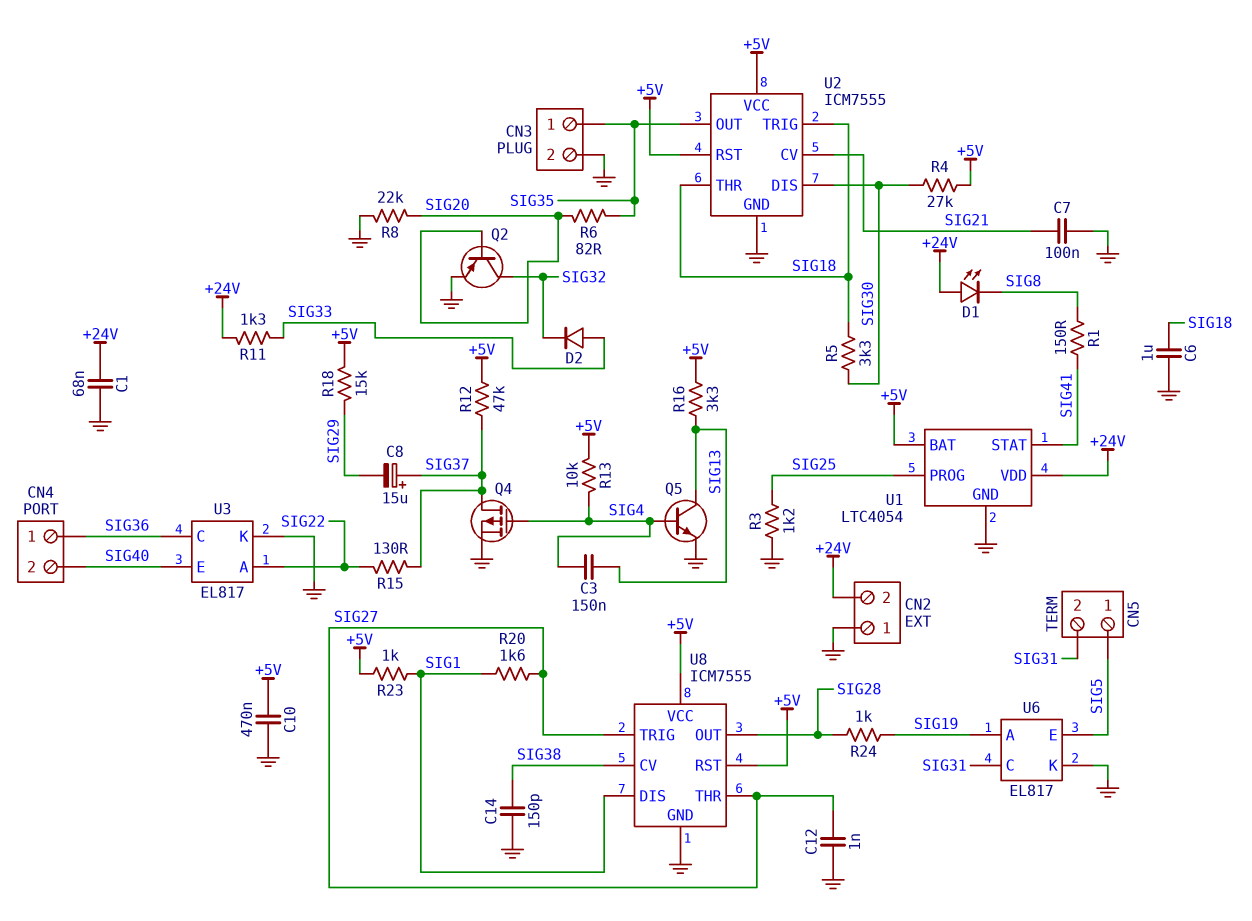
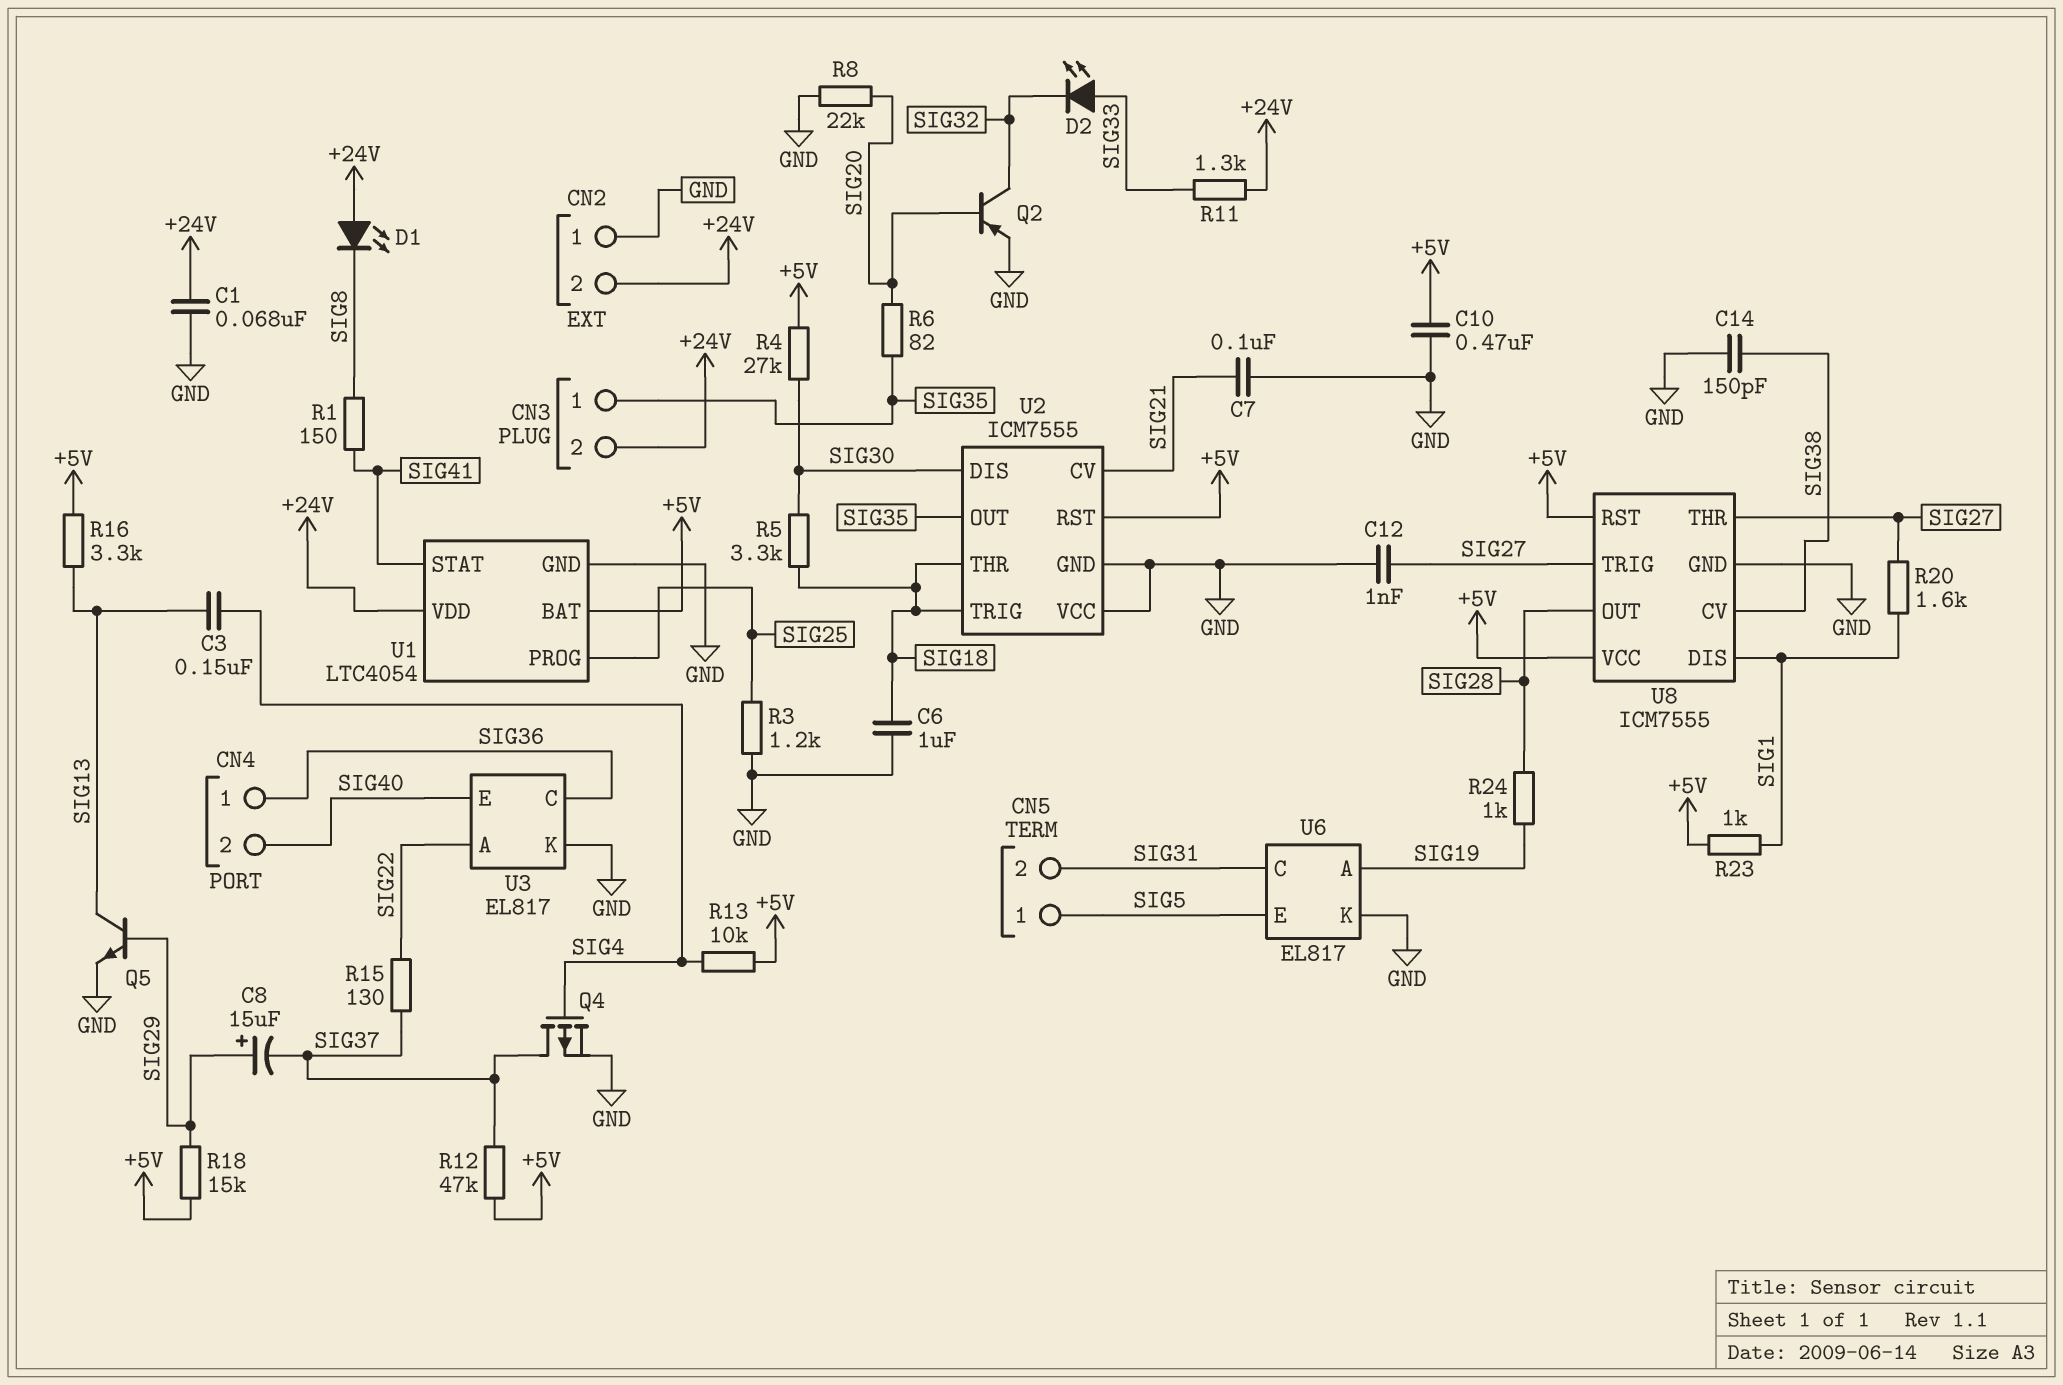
C8: 15uF (plus SIG37, minus SIG29) -> 15uF (plus SIG29, minus SIG37)
CN3 pin 2: GND -> +24V
D2: diode (A SIG33, K SIG32) -> LED (A SIG33, K SIG32)
Q5: NPN (B SIG4, C SIG13, E GND) -> NPN (B SIG29, C SIG13, E GND)
U2 pin VCC: +5V -> GND

